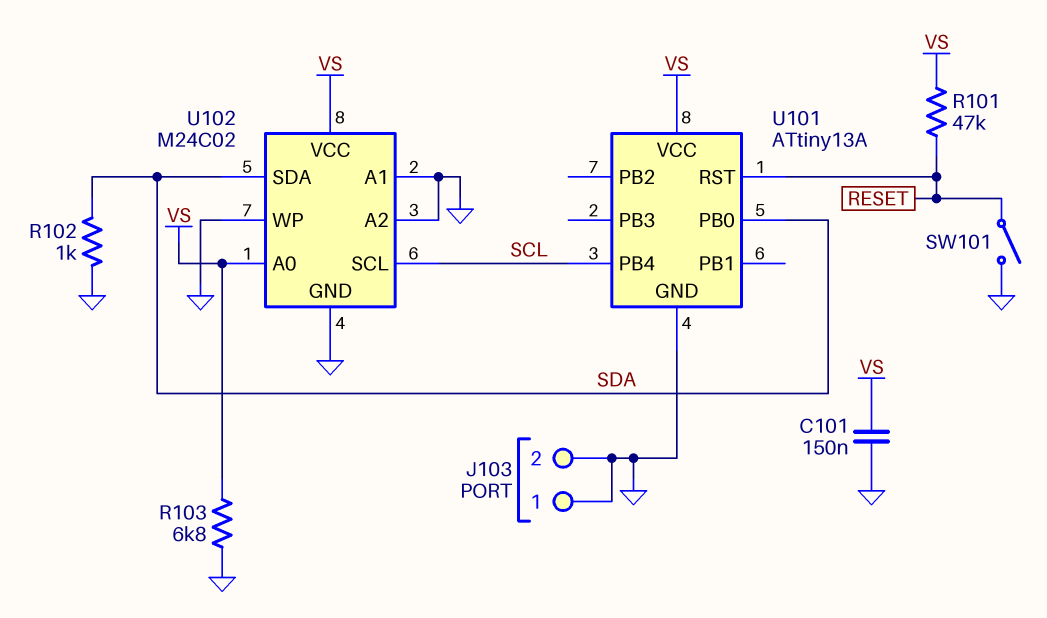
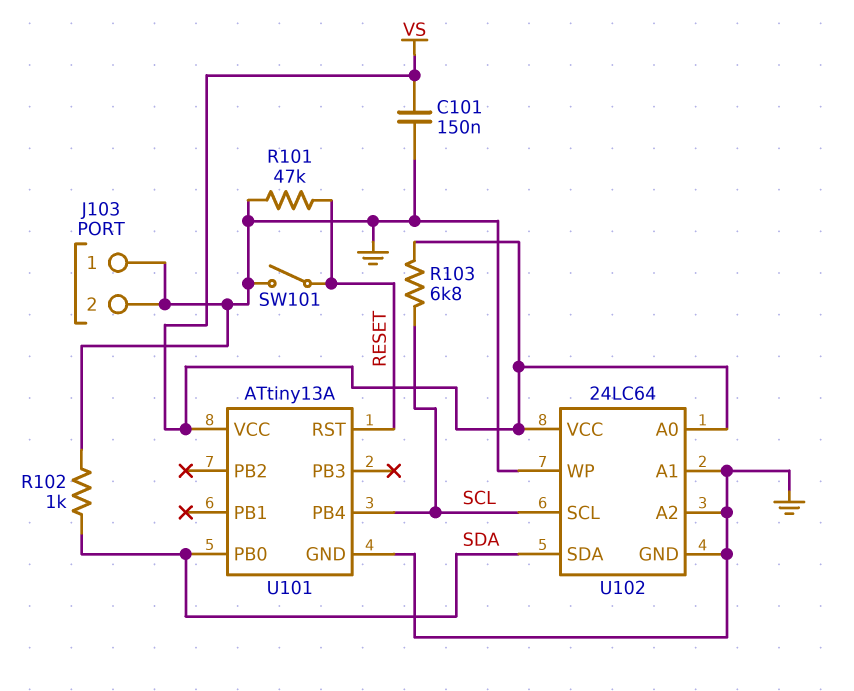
R101: 47k (RESET, VS) -> 47k (GND, RESET)
R103: 6.8k (GND, VS) -> 6.8k (SCL, VS)
U102: M24C02 -> 24LC64

